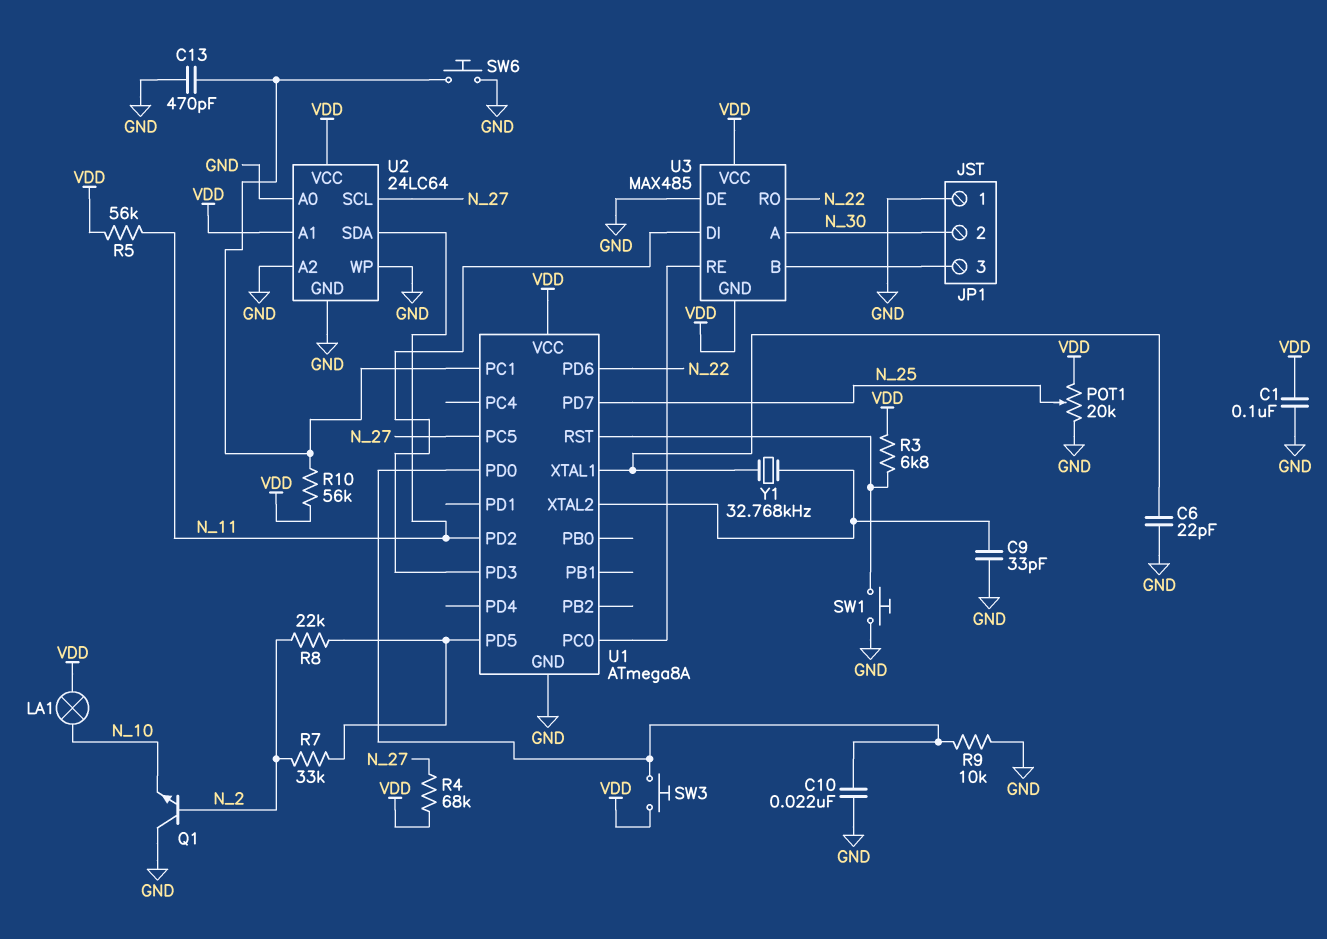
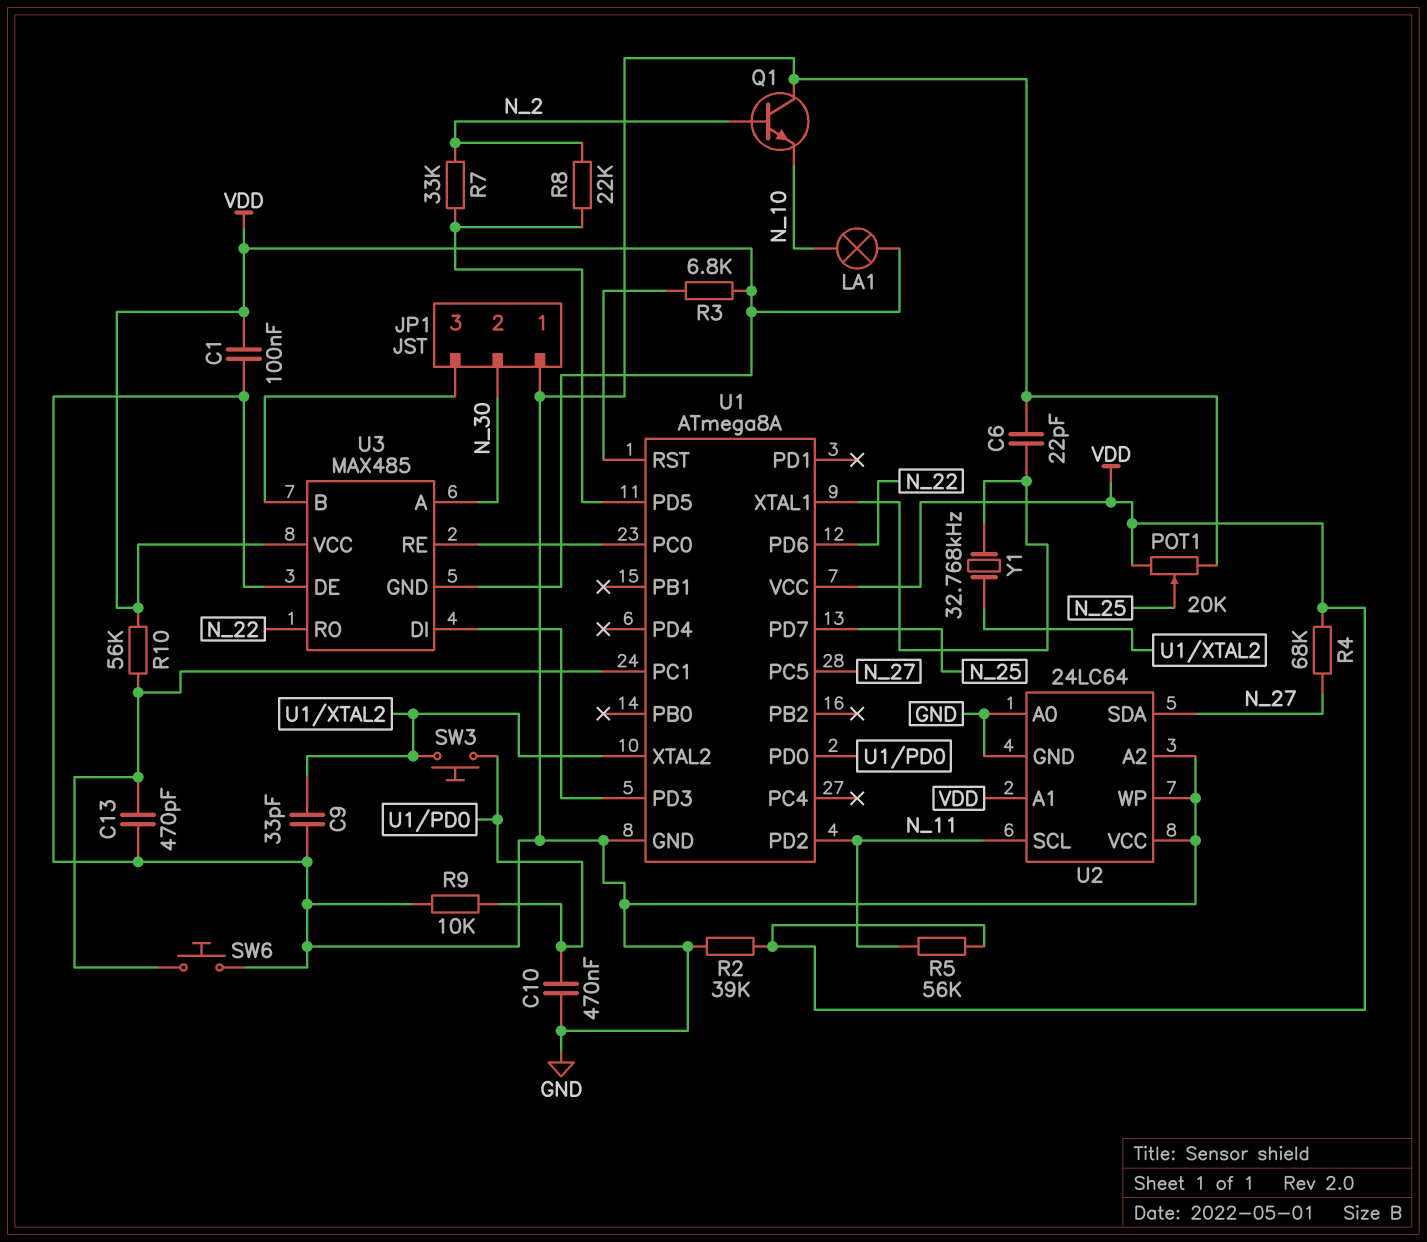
C10: 22nF (GND, U1/PD0) -> 470nF (GND, U1/PD0)
R2: none -> 39k (GND, VDD)
SW1: button (GND, U1/RST) -> none
SW3: button (U1/PD0, VDD) -> button (U1/PD0, U1/XTAL2)
U2 pin SCL: N_27 -> N_11
U2 pin SDA: N_11 -> N_27
U2 pin VCC: VDD -> GND

